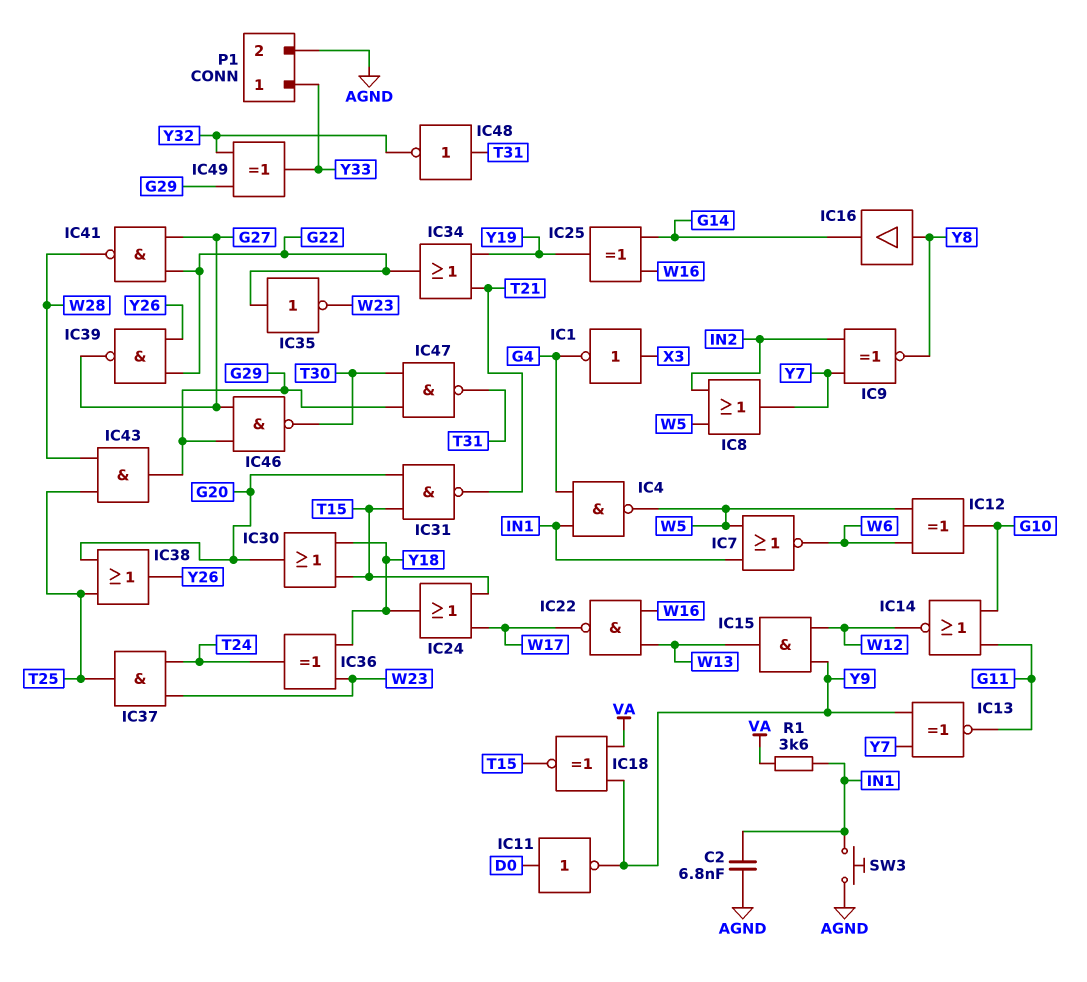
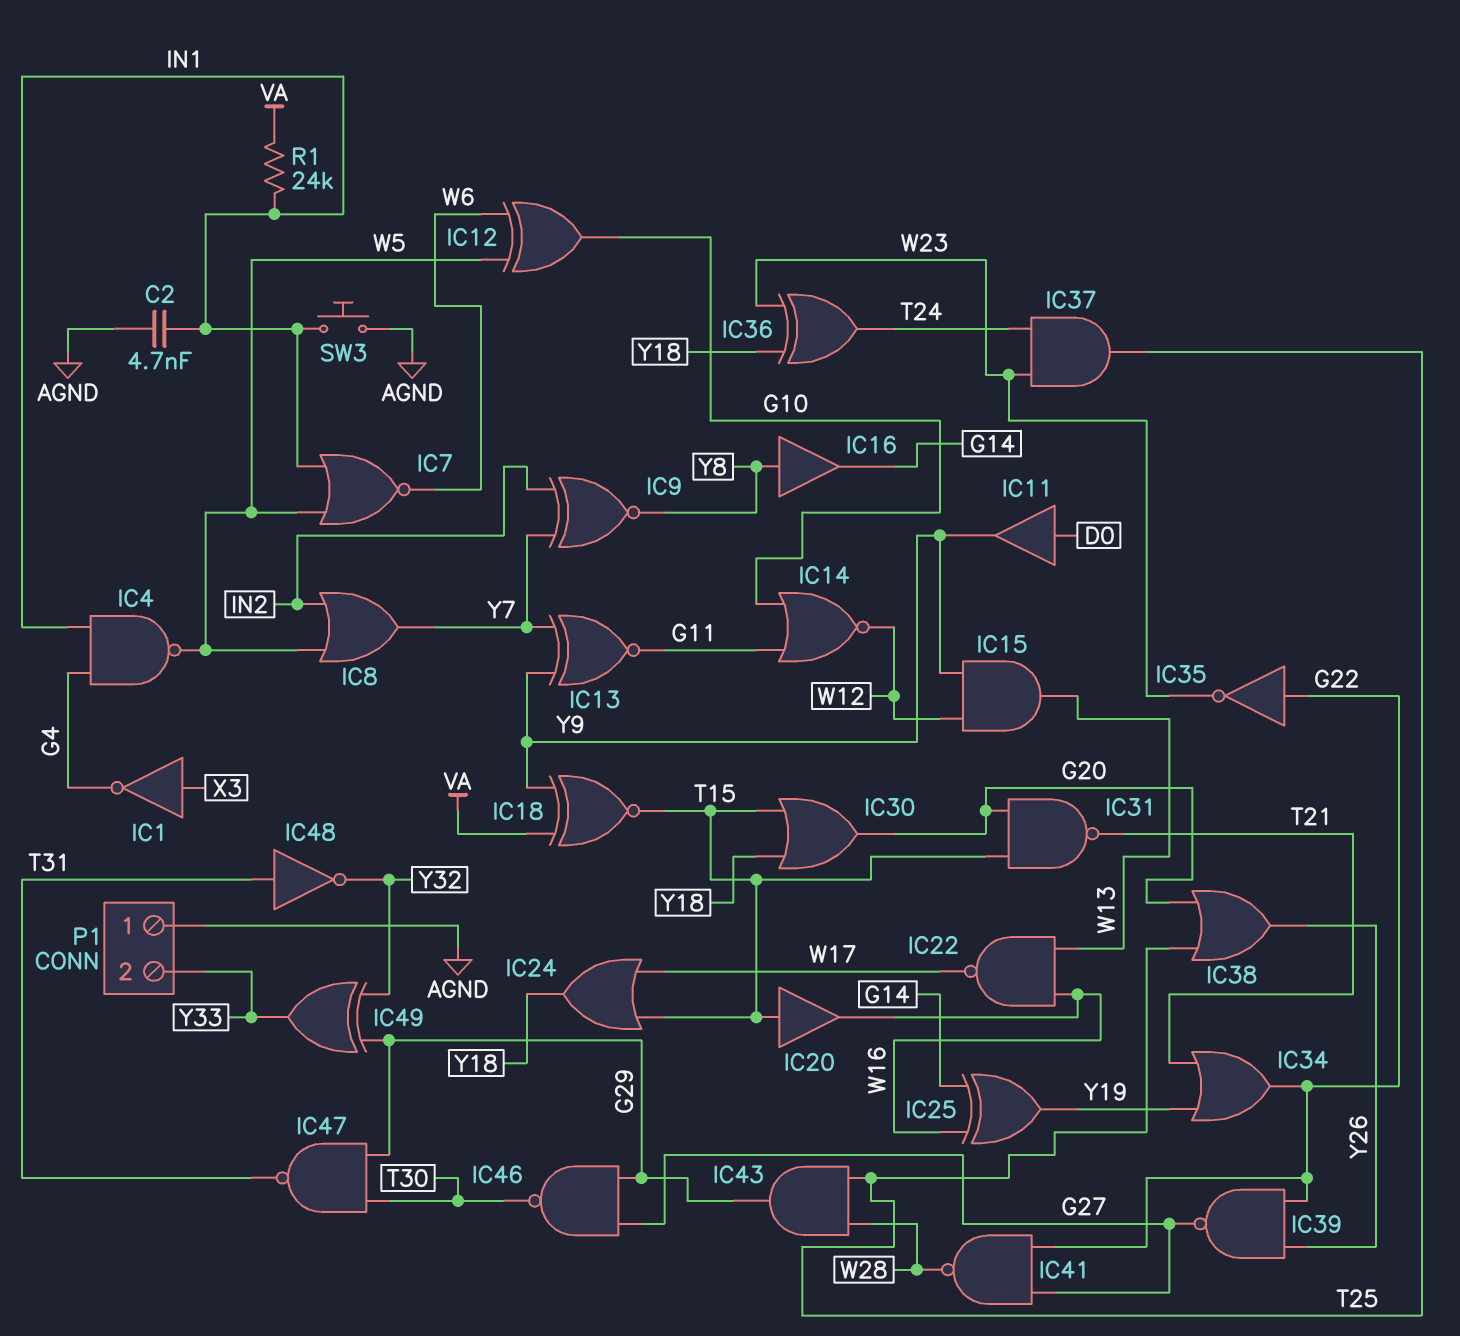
C2: 6.8nF (AGND, IN1) -> 4.7nF (AGND, IN1)
IC11: NOT (in D0, out Y9) -> buffer (in D0, out Y9)
IC20: none -> buffer (in T15, out W16)
P1 pin 1: Y33 -> AGND
P1 pin 2: AGND -> Y33
R1: 3.6k (IN1, VA) -> 24k (IN1, VA)

